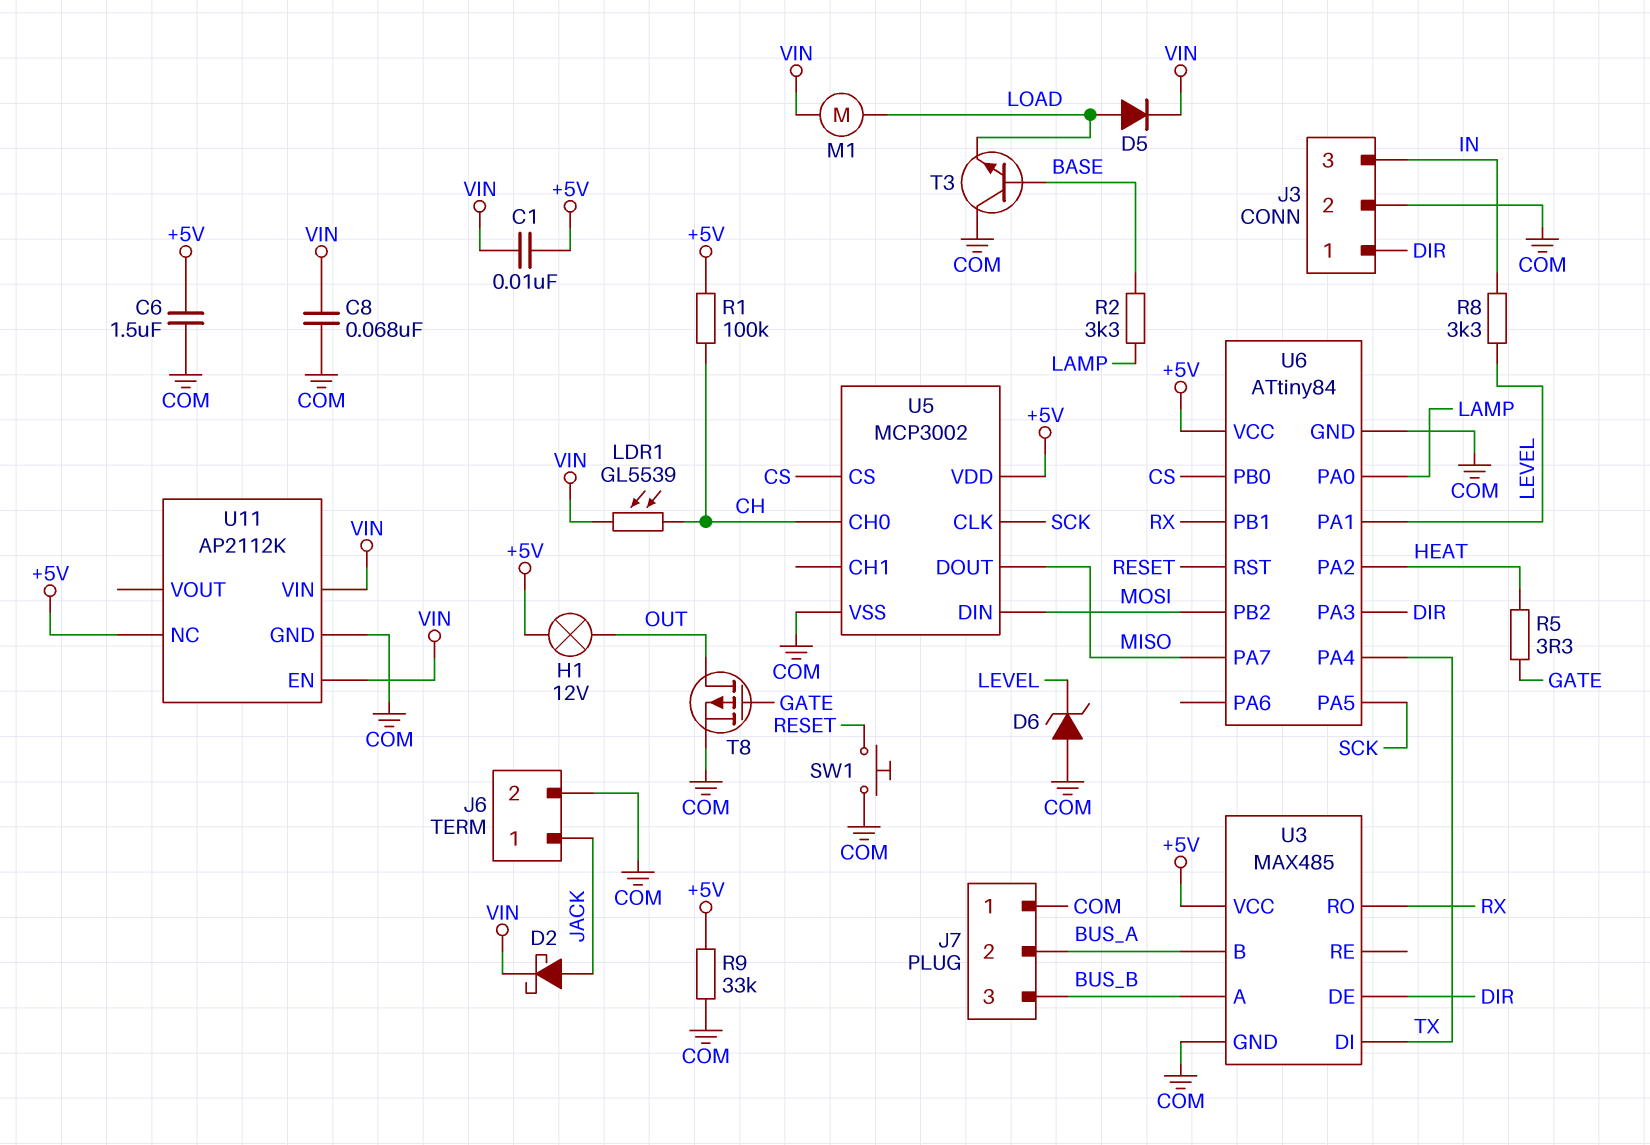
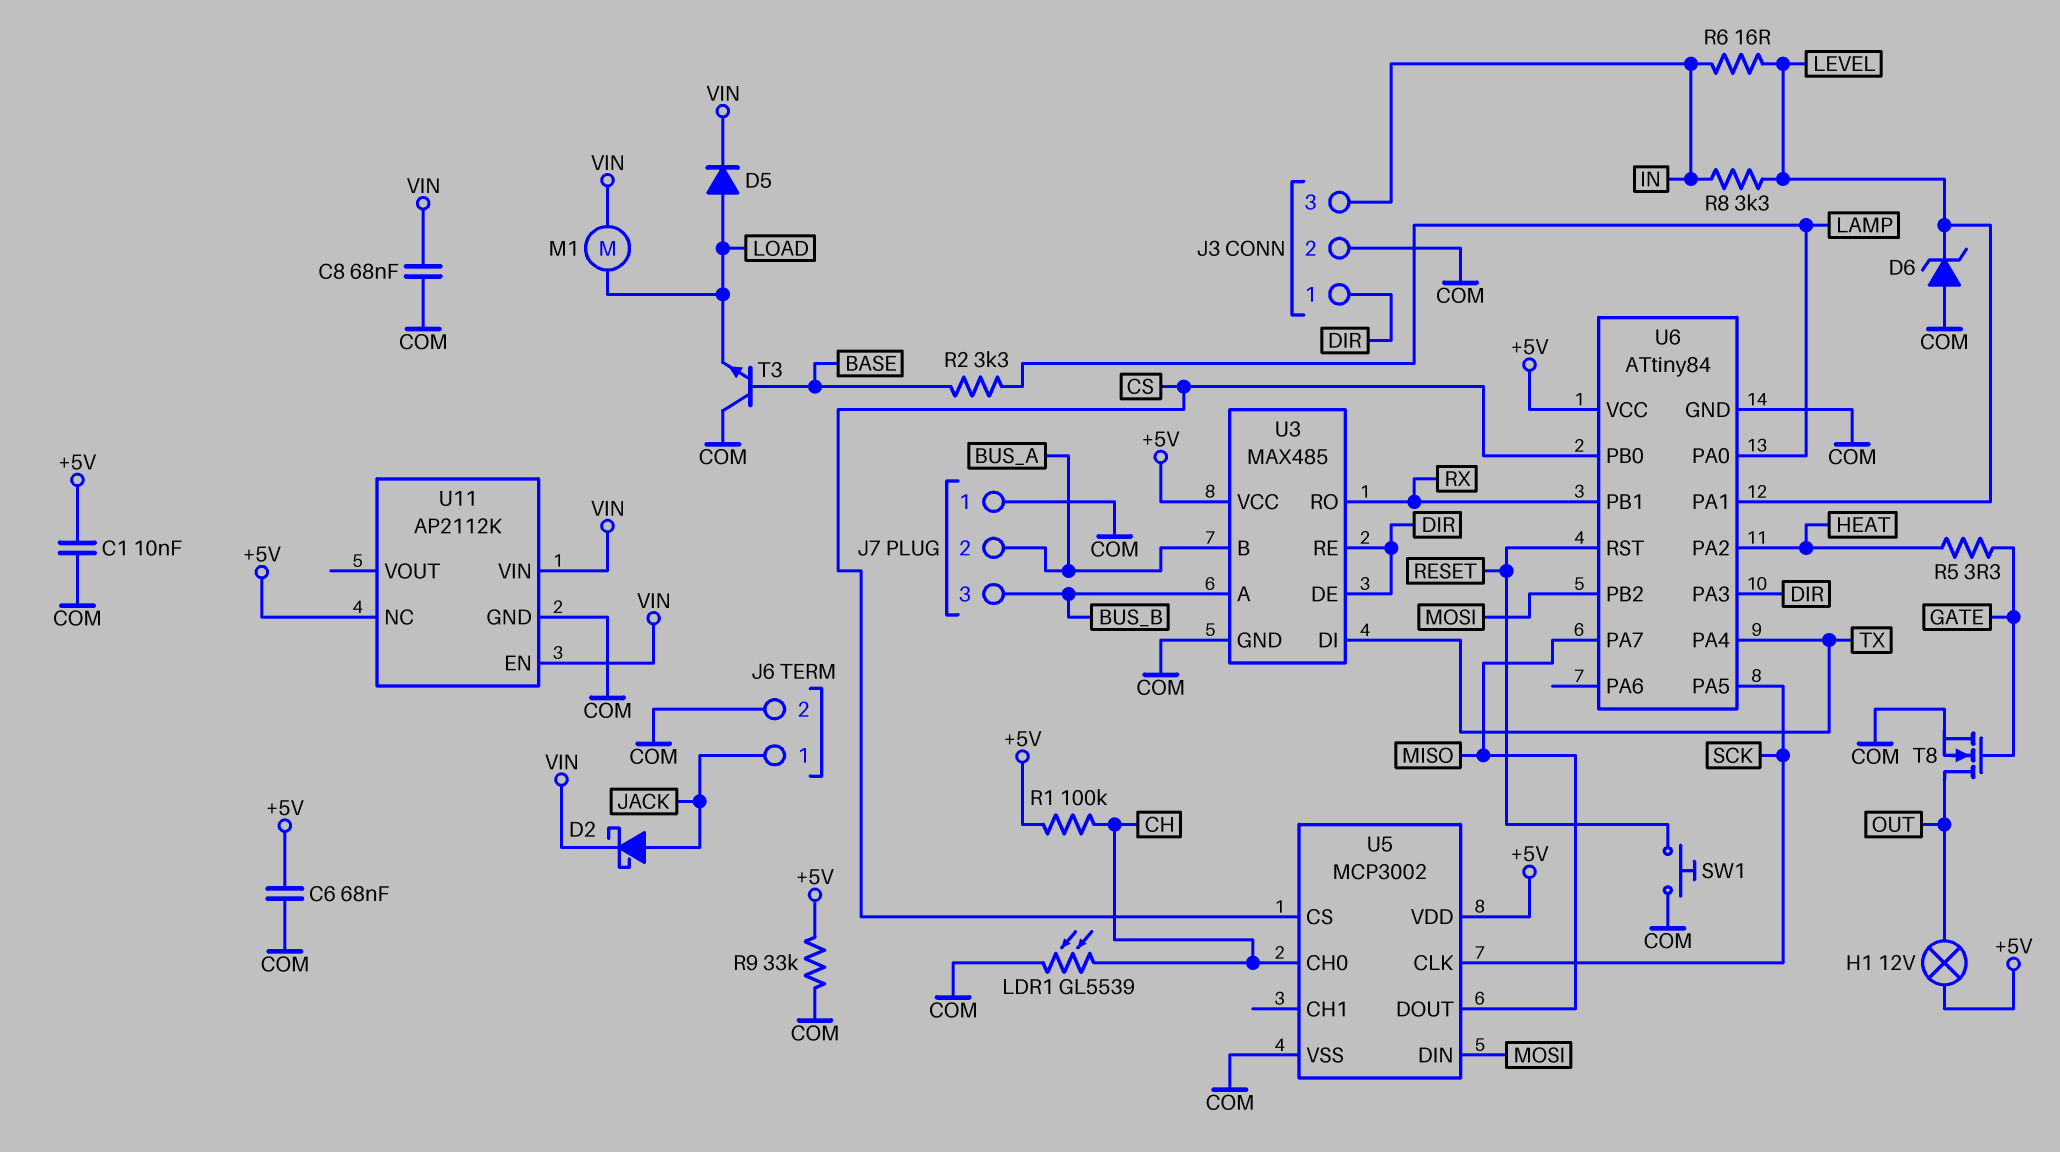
C1: 10nF (+5V, VIN) -> 10nF (+5V, COM)
C6: 1.5uF (+5V, COM) -> 68nF (+5V, COM)
LDR1: GL5539 (CH, VIN) -> GL5539 (CH, COM)
R6: none -> 16 (IN, LEVEL)
T8: PMOS (G GATE, D OUT, S COM) -> NMOS (G GATE, D OUT, S COM)
U3 pin RE: none -> DIR

